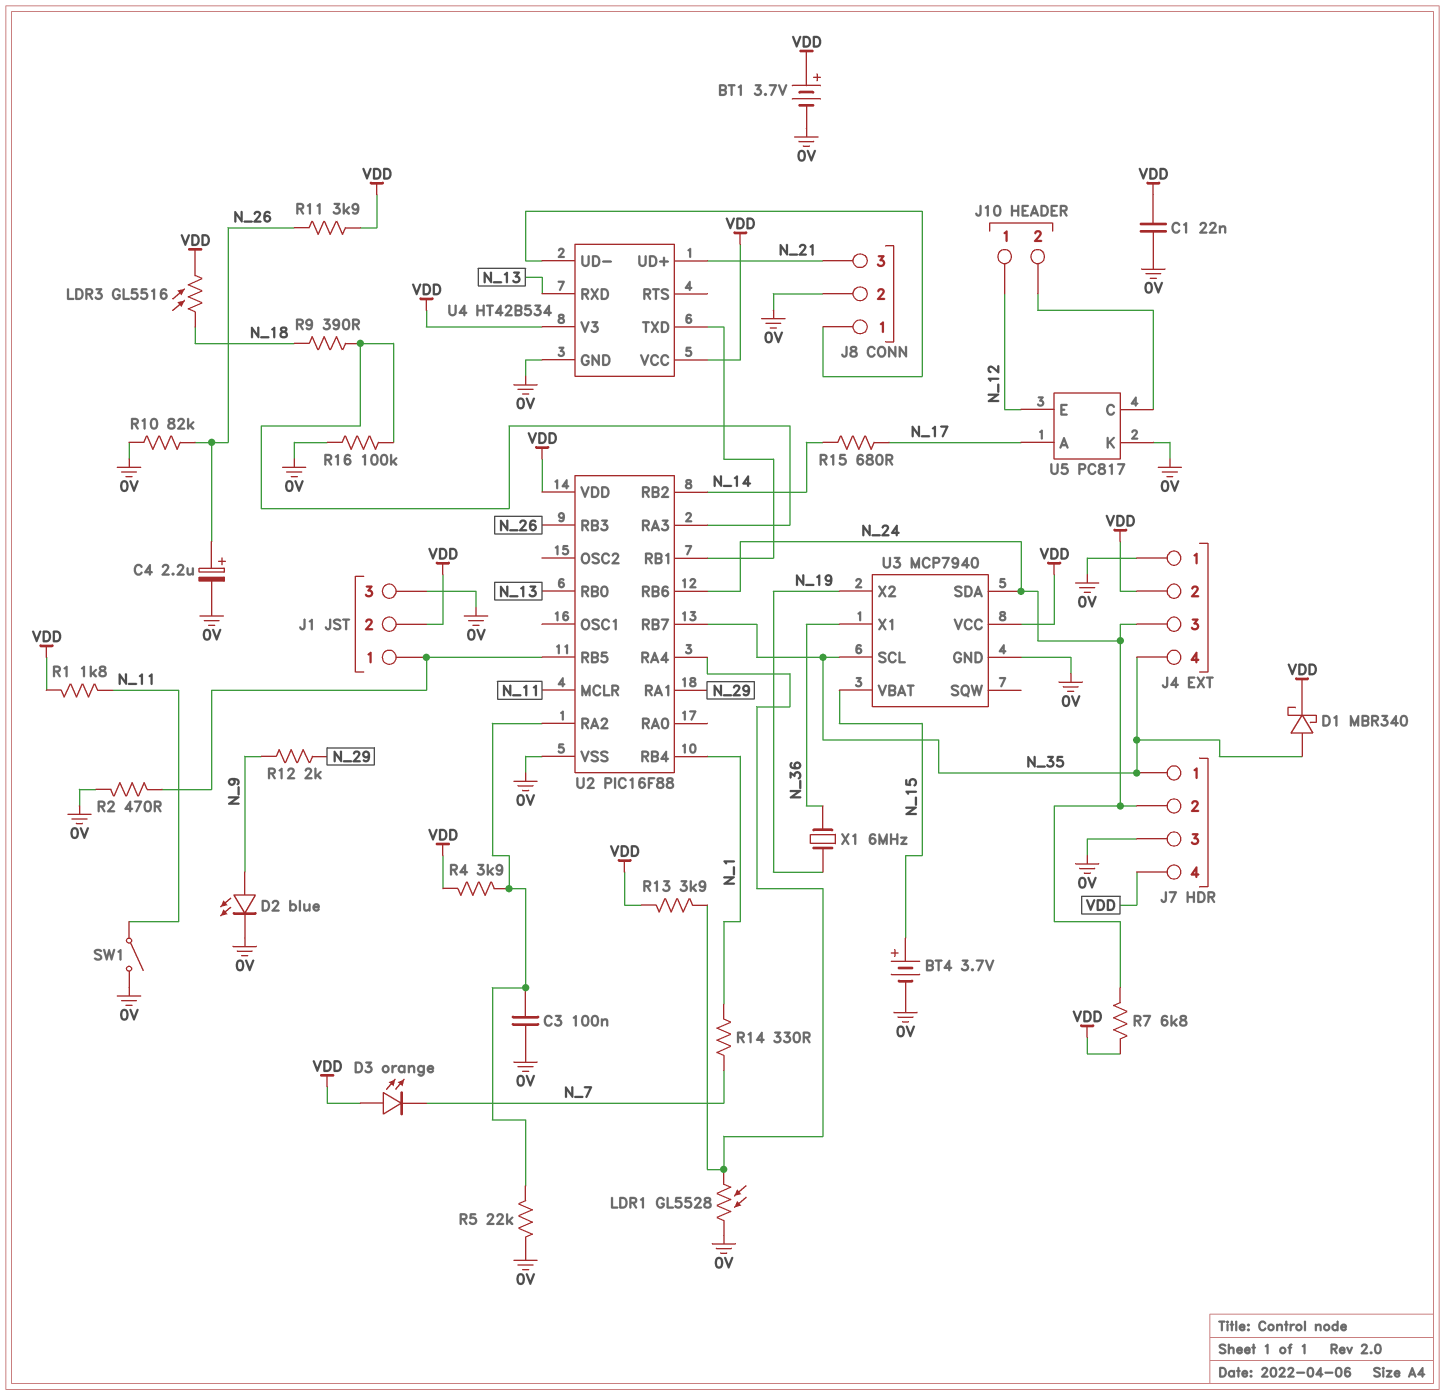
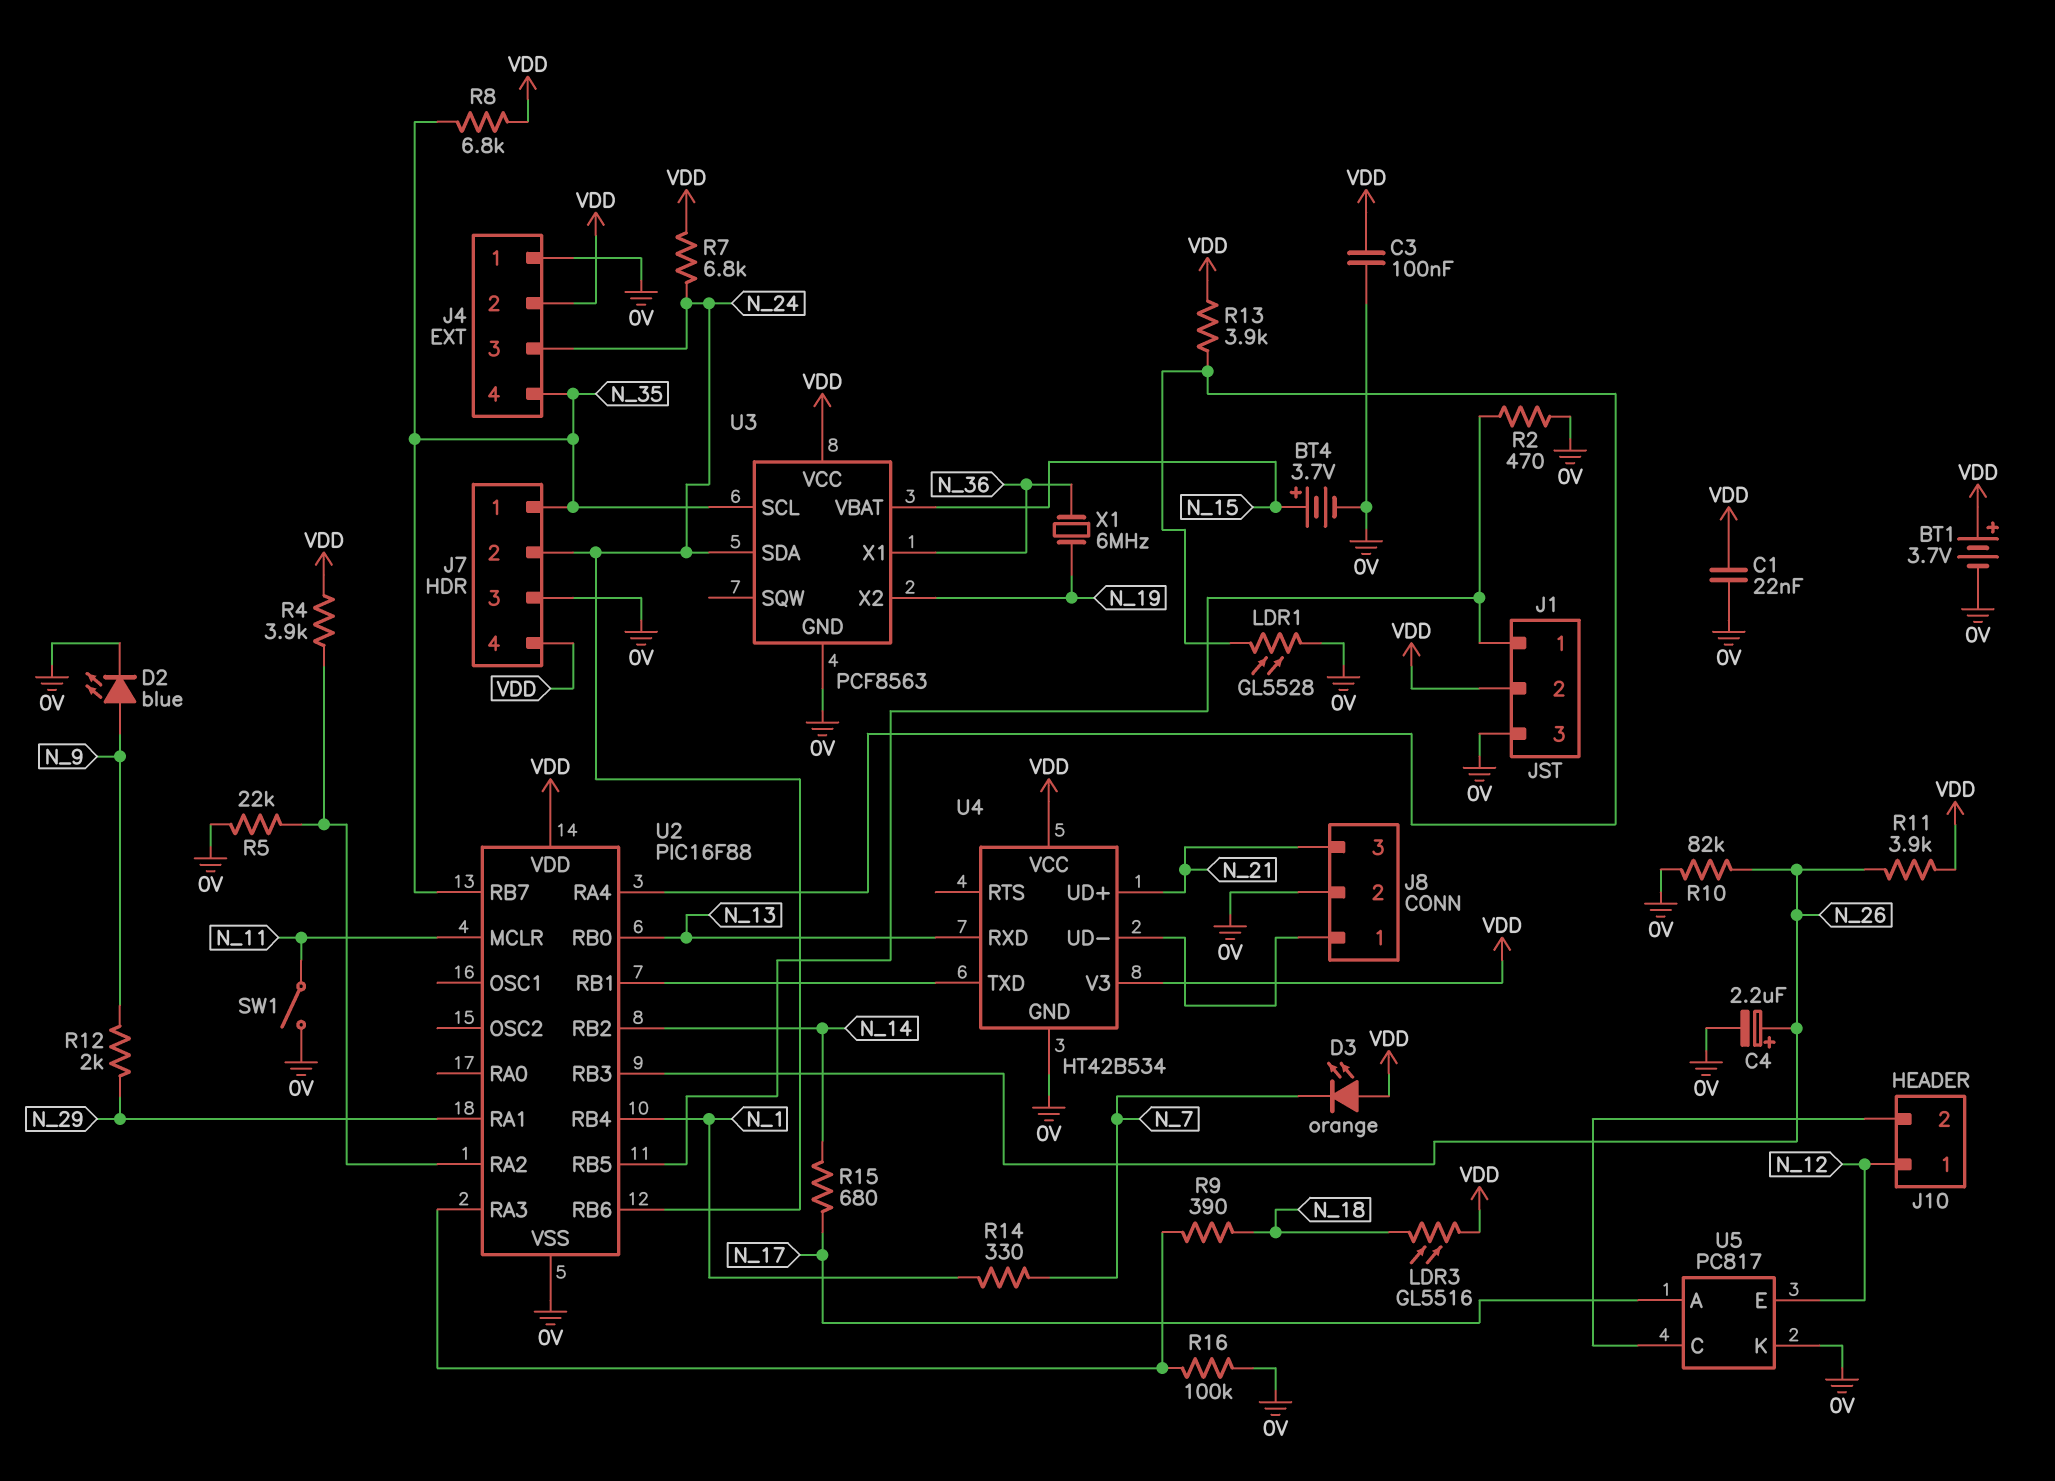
C3: 100nF (0V, U2/RA2) -> 100nF (0V, VDD)
D1: schottky MBR340 (A N_35, K VDD) -> none
R1: 1.8k (N_11, VDD) -> none
R8: none -> 6.8k (N_35, VDD)
U3: MCP7940 -> PCF8563

